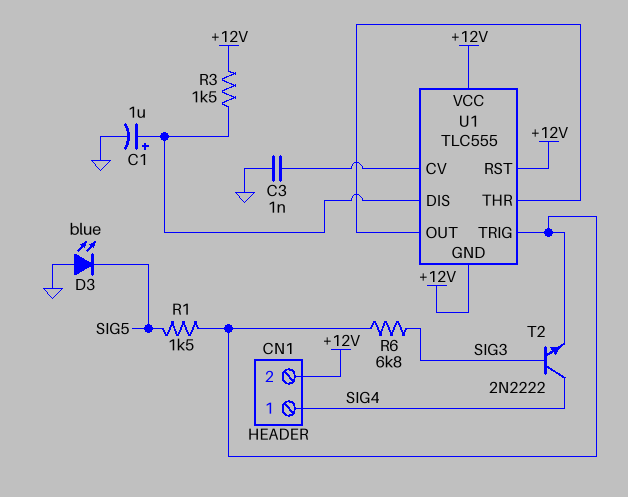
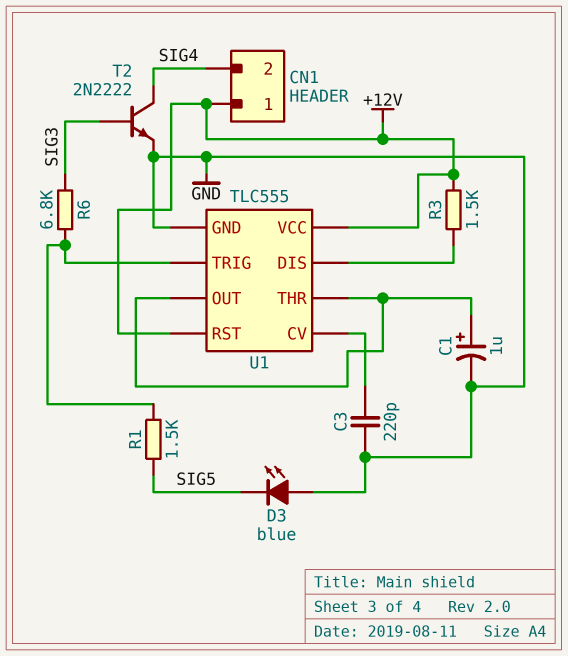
C1: 1uF (plus U1/DIS, minus GND) -> 1uF (plus U1/OUT, minus GND)
C3: 1nF (GND, U1/CV) -> 220pF (GND, U1/CV)
CN1 pin 1: SIG4 -> +12V
CN1 pin 2: +12V -> SIG4
T2: NPN 2N2222 (B SIG3, C SIG4, E U1/TRIG) -> NPN 2N2222 (B SIG3, C SIG4, E GND)
U1 pin GND: +12V -> GND

